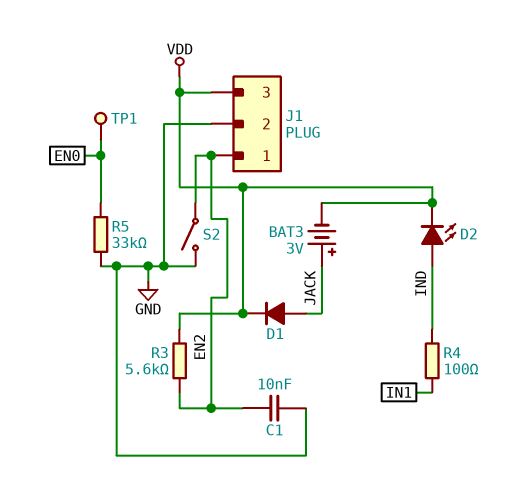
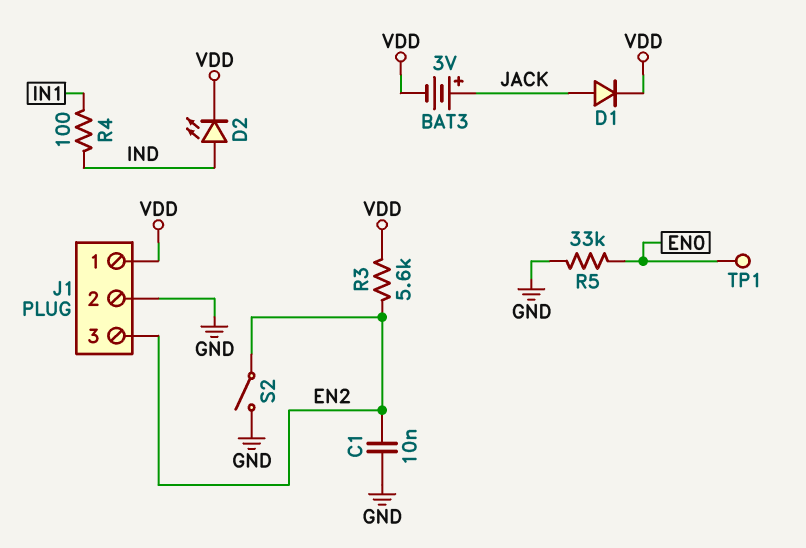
J1 pin 1: EN2 -> VDD
J1 pin 3: VDD -> EN2

